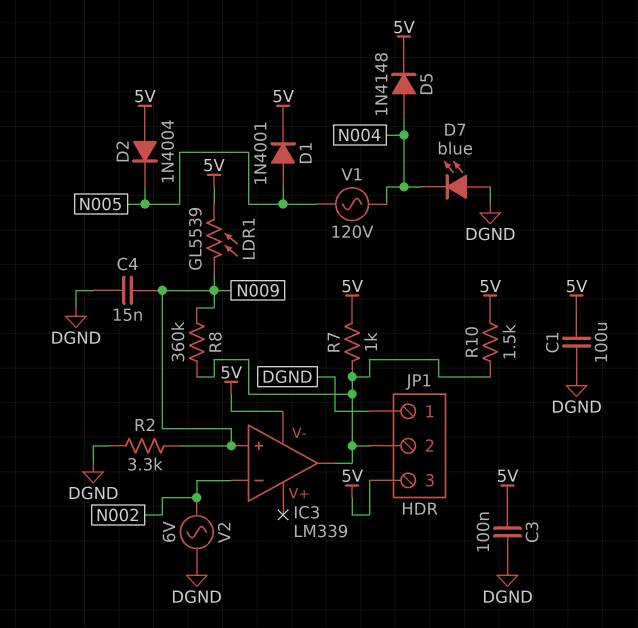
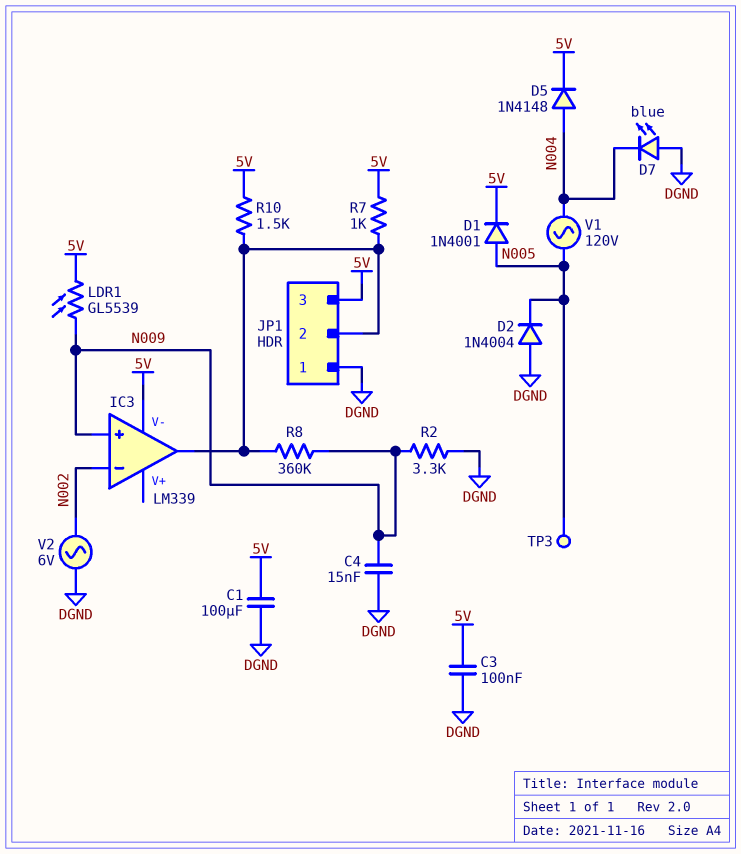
D2: diode 1N4004 (A 5V, K N005) -> diode 1N4004 (A DGND, K N005)
TP3: none -> test point (N005)

